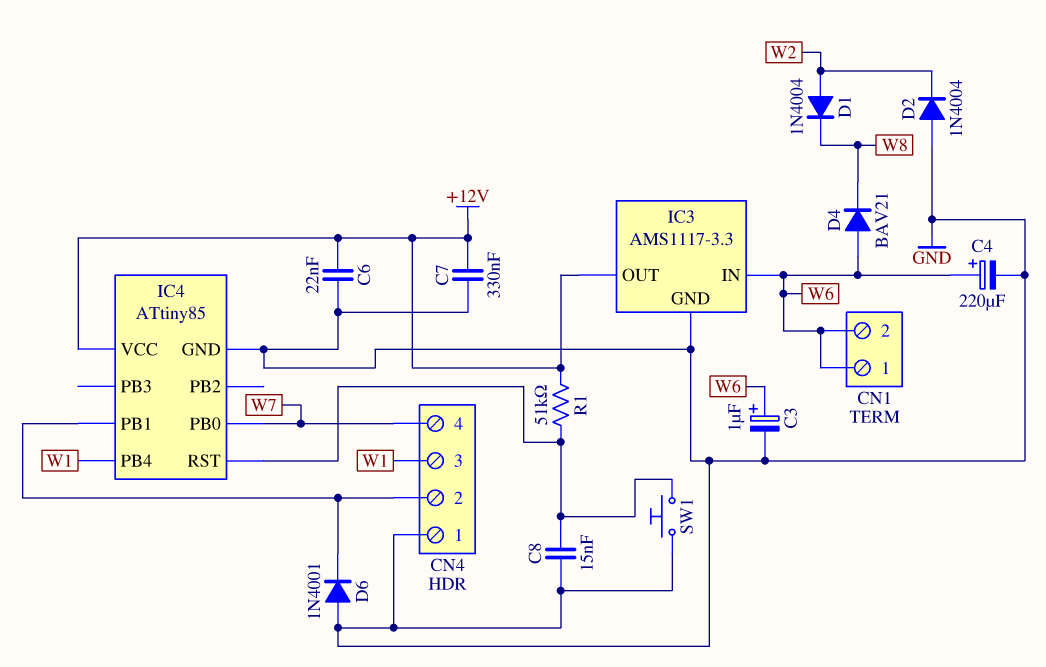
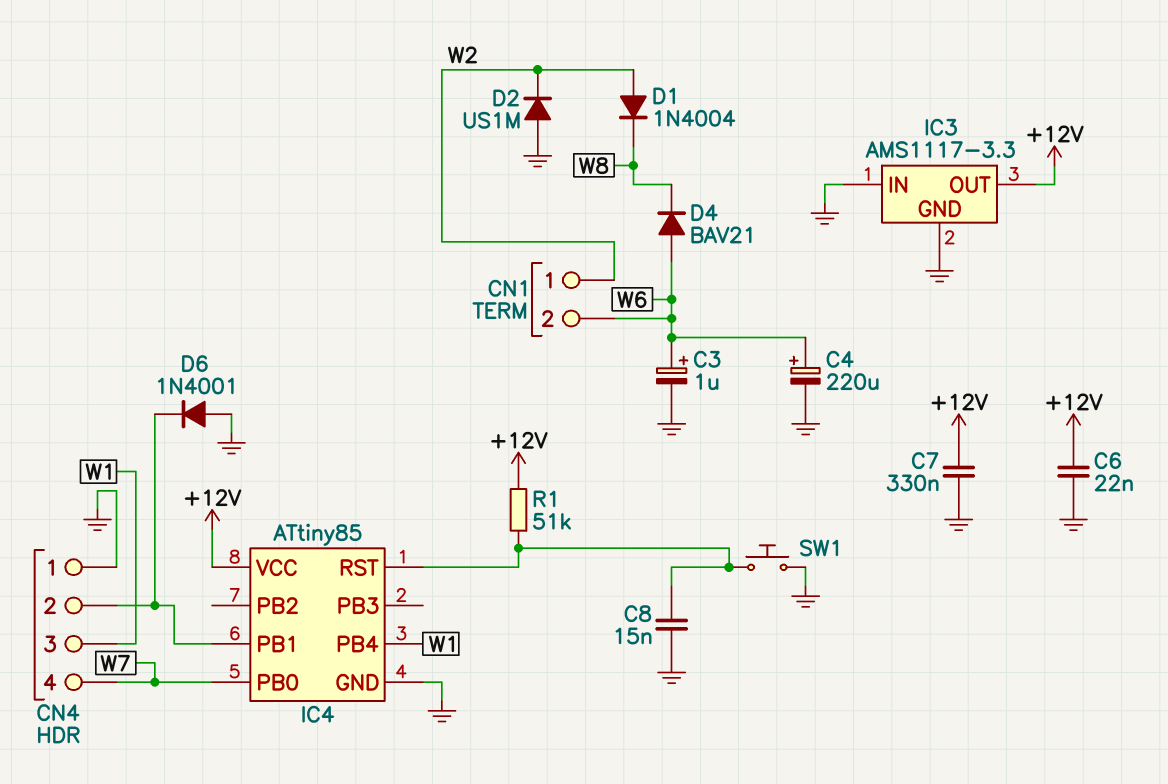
CN1 pin 1: W6 -> W2
D2: diode 1N4004 (A GND, K W2) -> diode US1M (A GND, K W2)
IC3 pin IN: W6 -> GND

